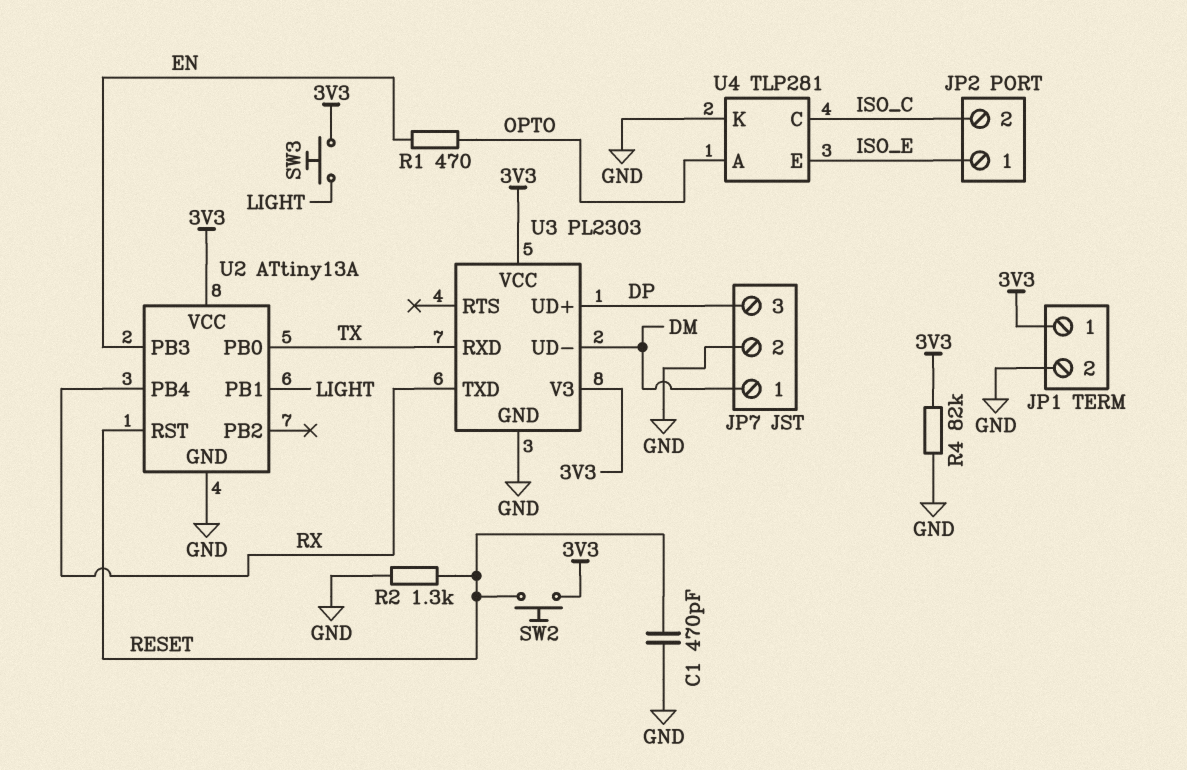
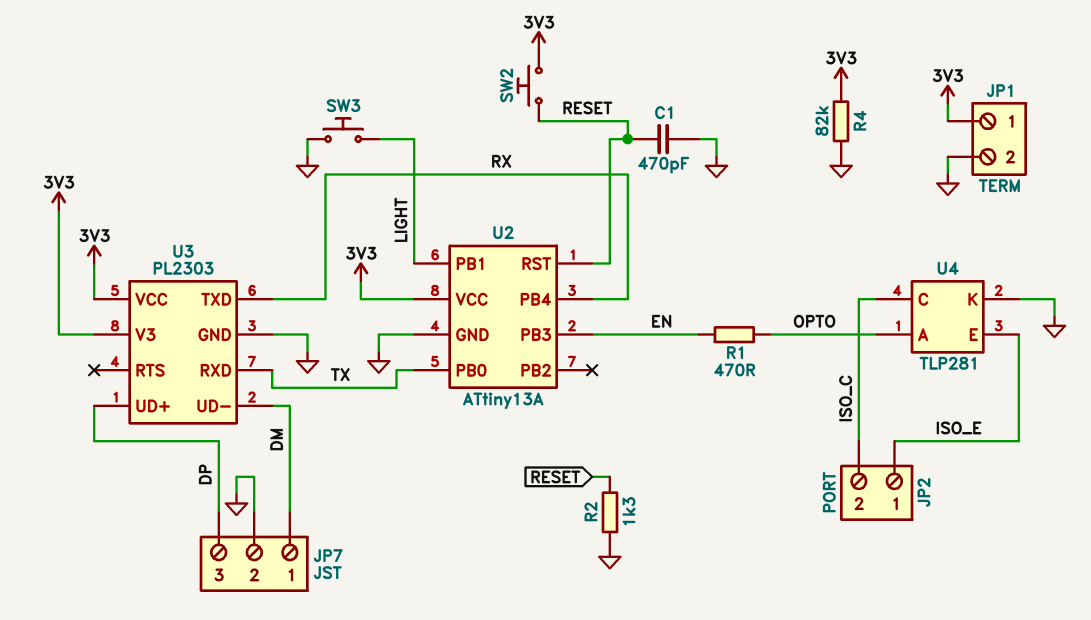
SW3: button (3V3, LIGHT) -> button (GND, LIGHT)

